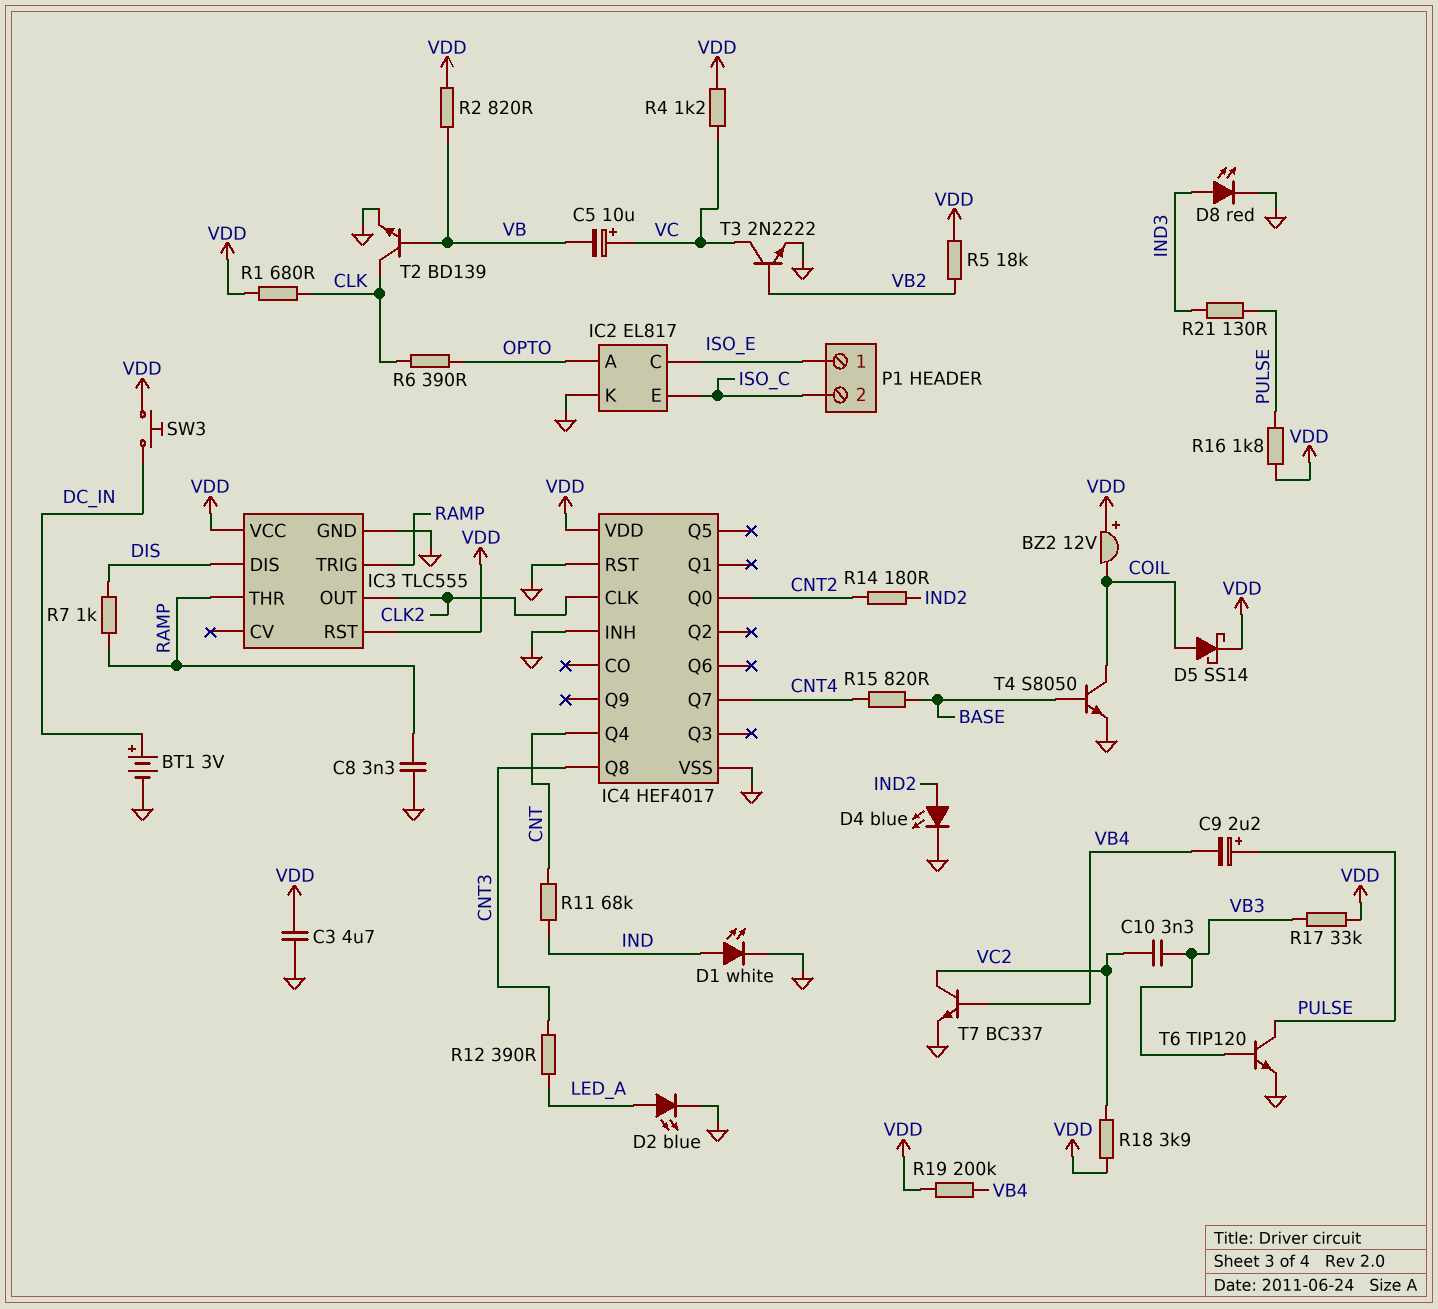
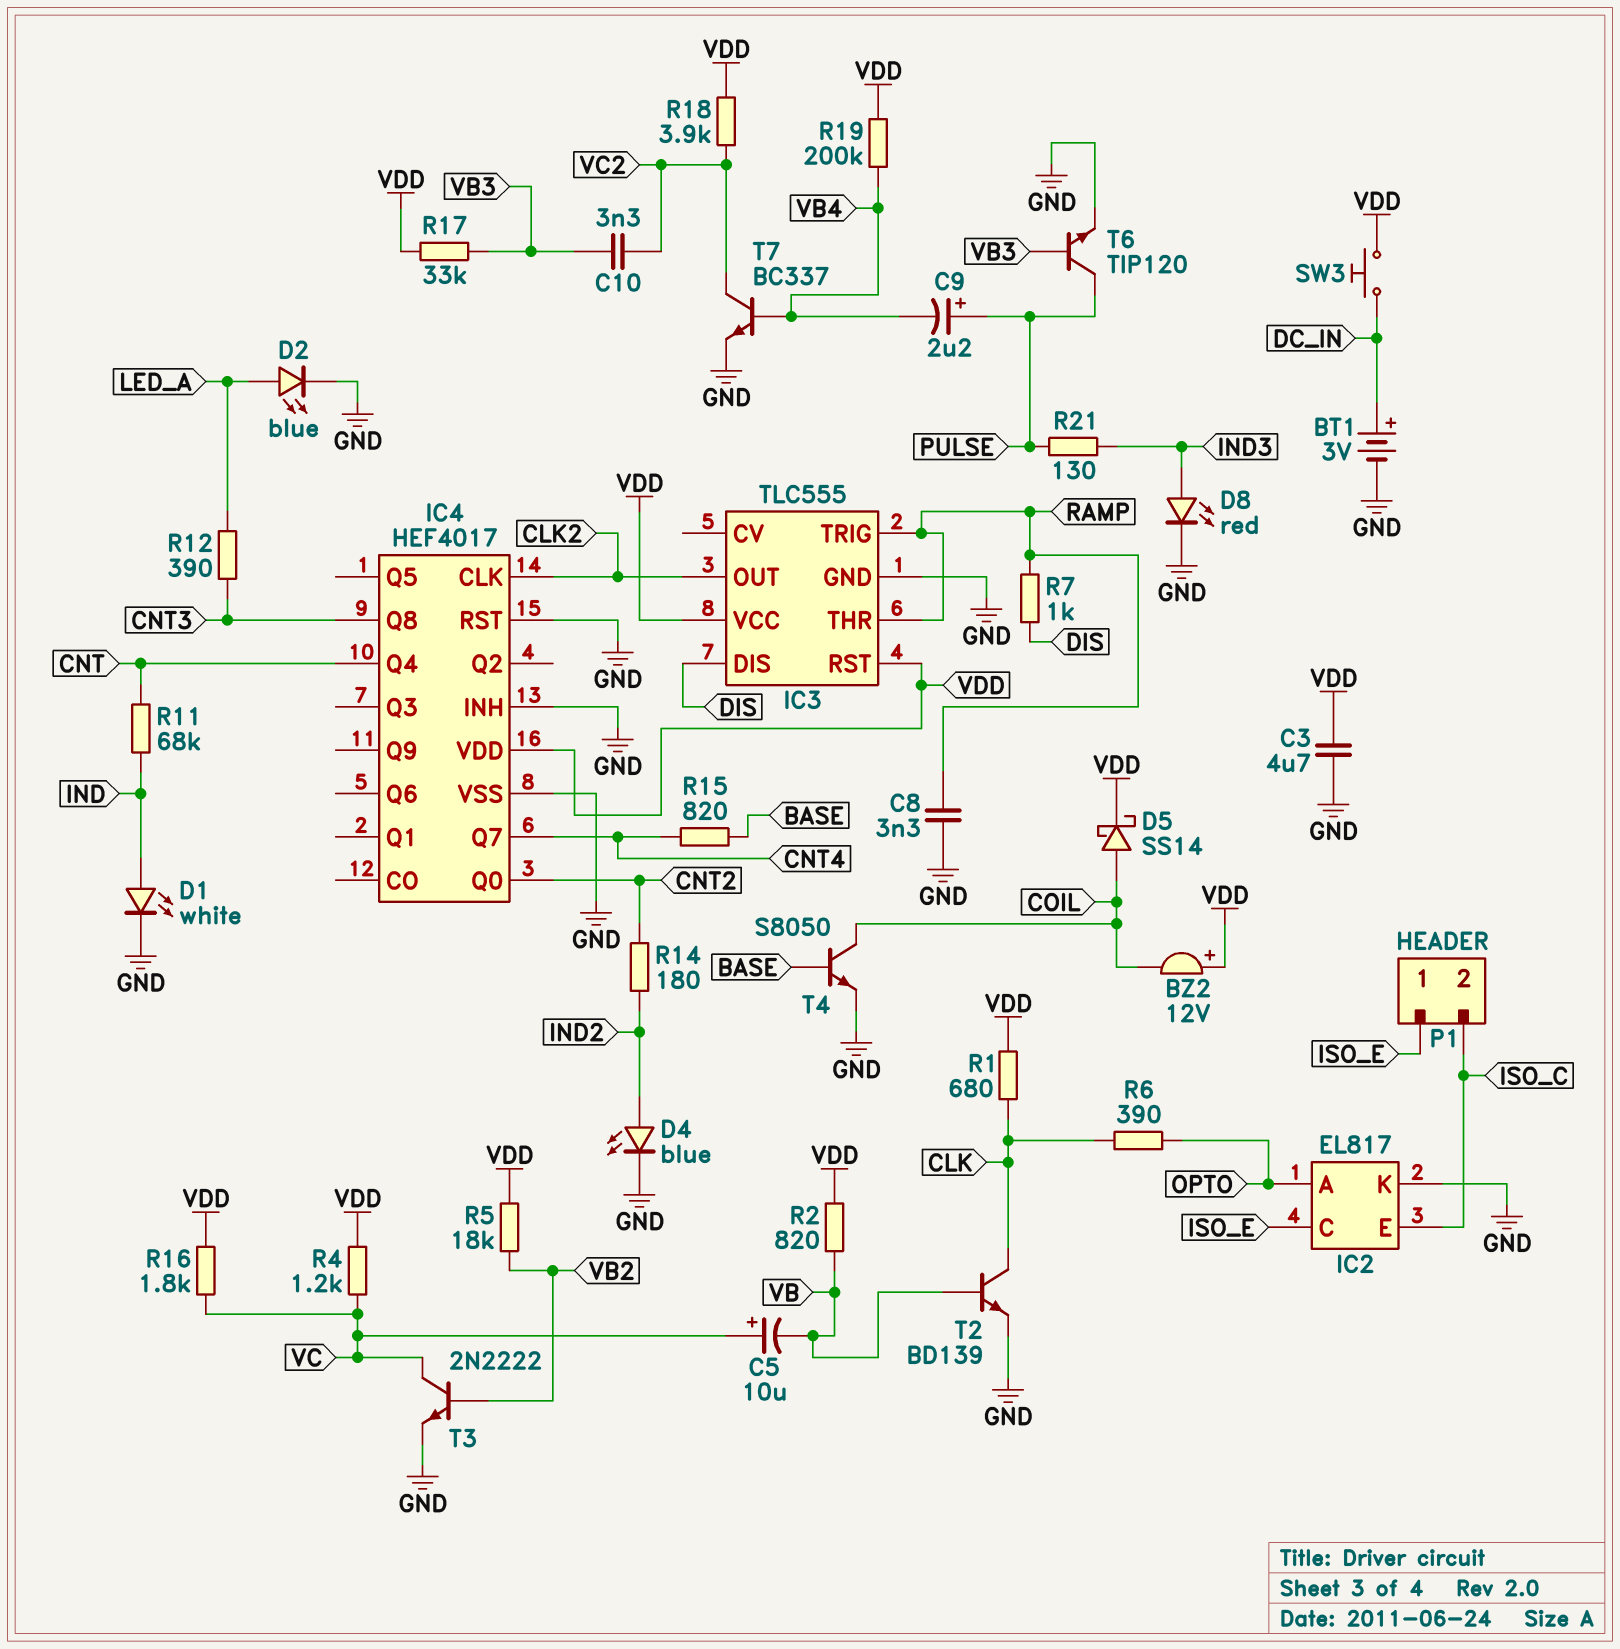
R16: 1.8k (PULSE, VDD) -> 1.8k (VC, VDD)

